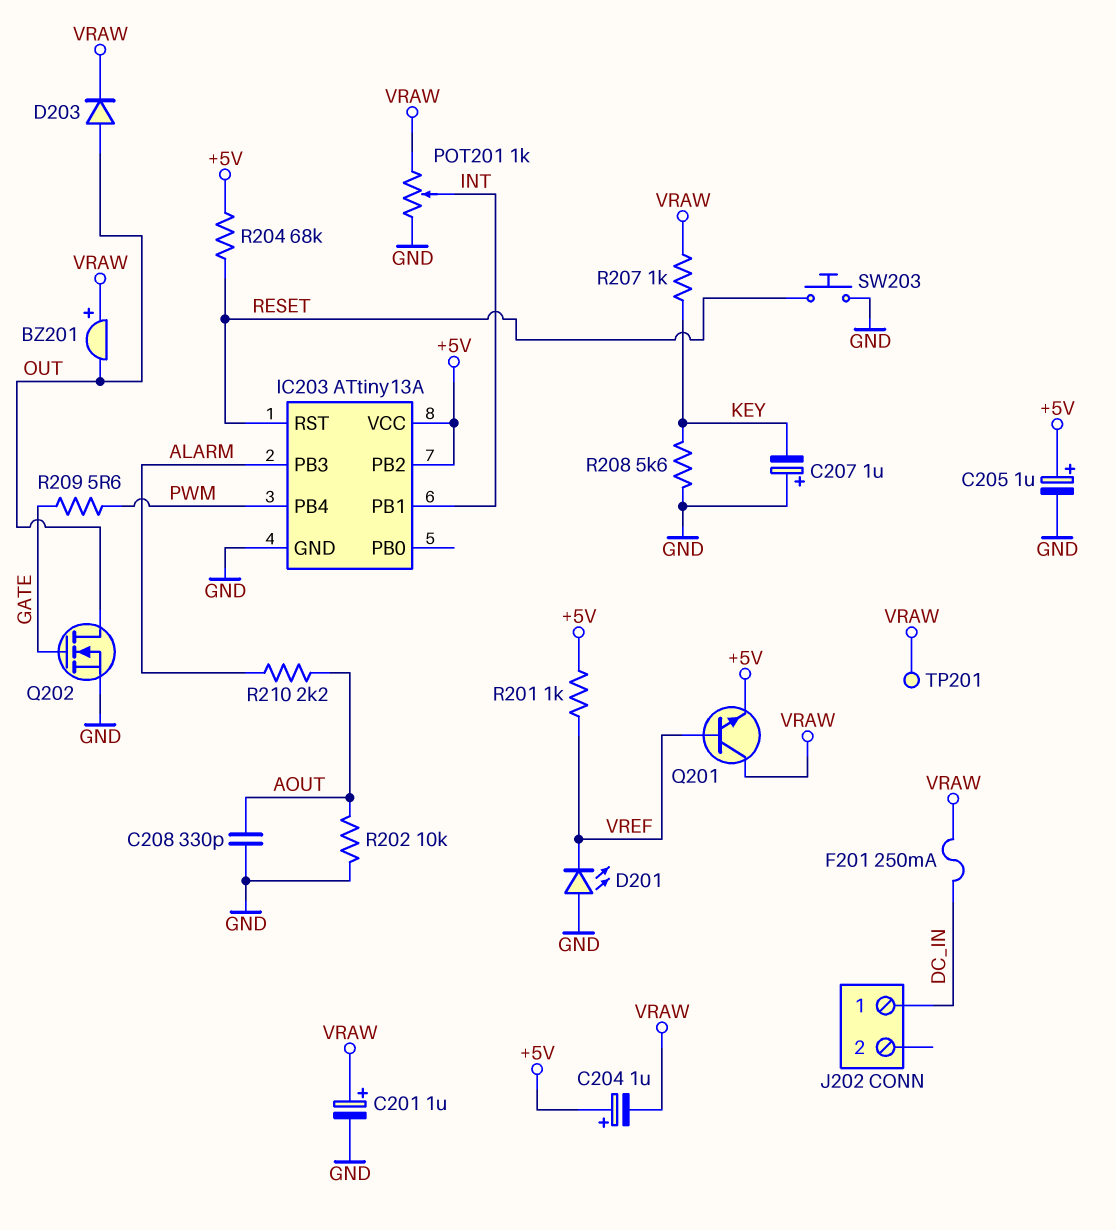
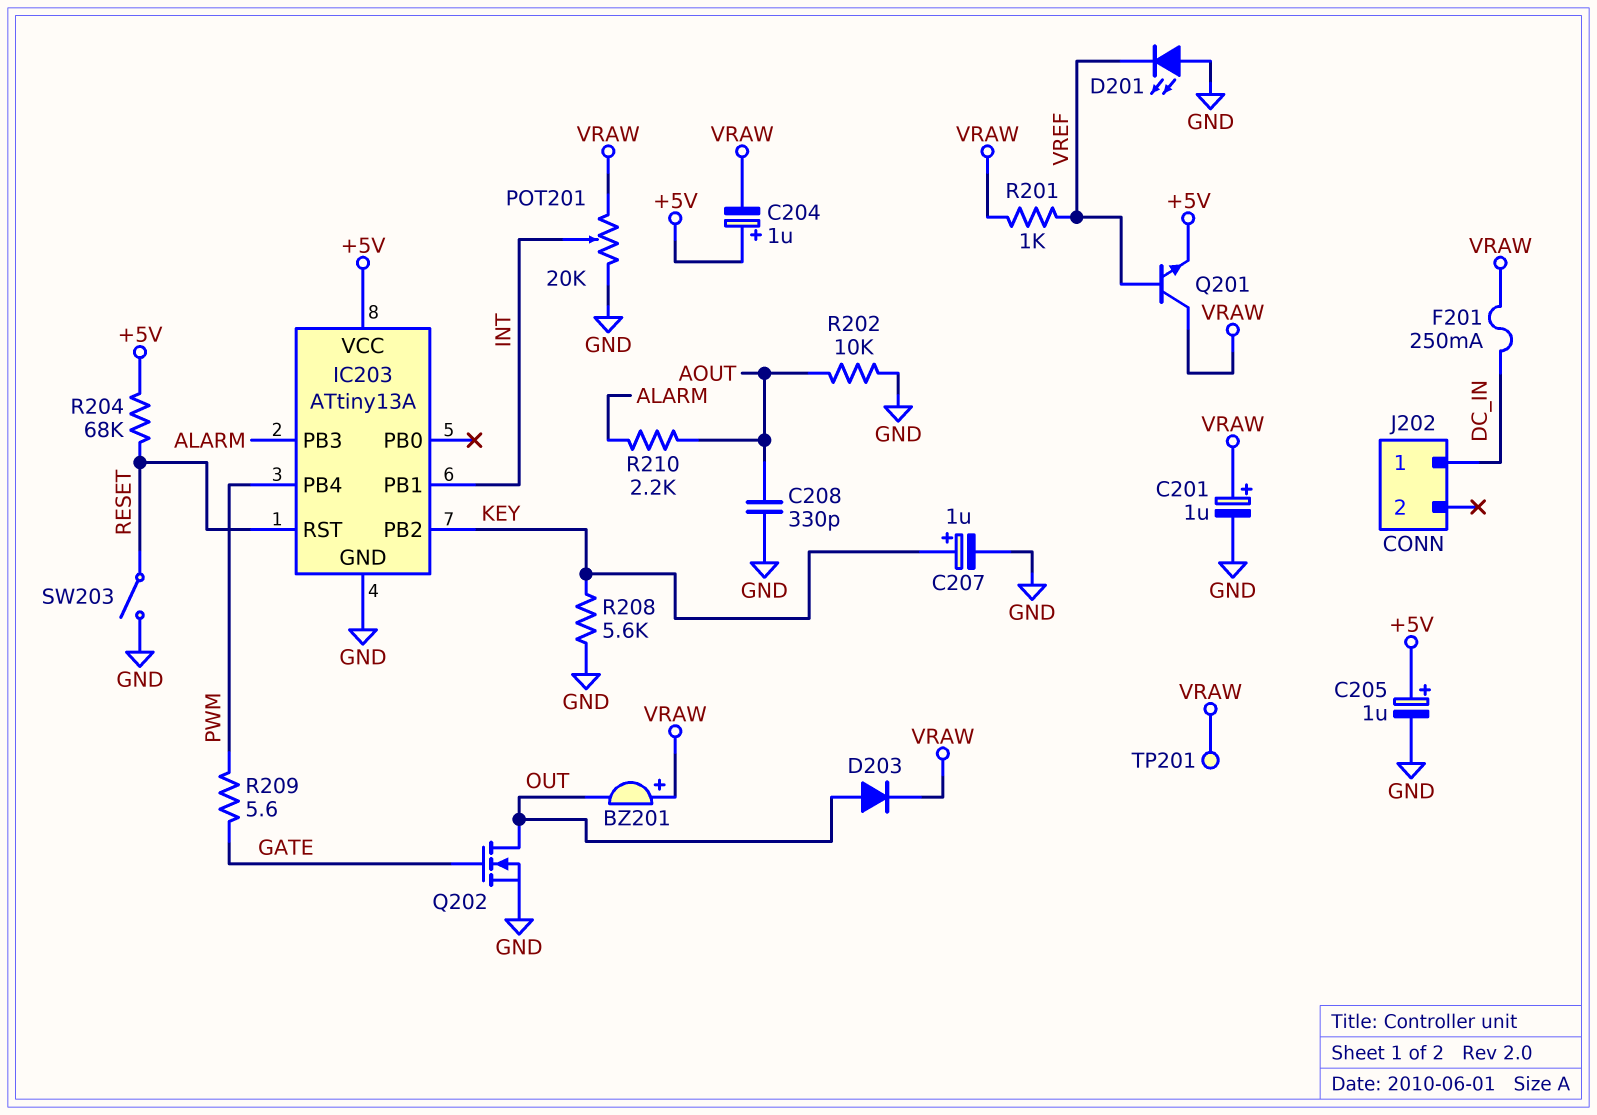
C207: 1uF (plus GND, minus KEY) -> 1uF (plus KEY, minus GND)
IC203 pin PB2: +5V -> KEY
POT201: 1k (GND, VRAW, wiper INT) -> 20k (GND, VRAW, wiper INT)
R201: 1k (+5V, VREF) -> 1k (VRAW, VREF)
R207: 1k (KEY, VRAW) -> none
SW203: button (GND, RESET) -> switch (GND, RESET)

